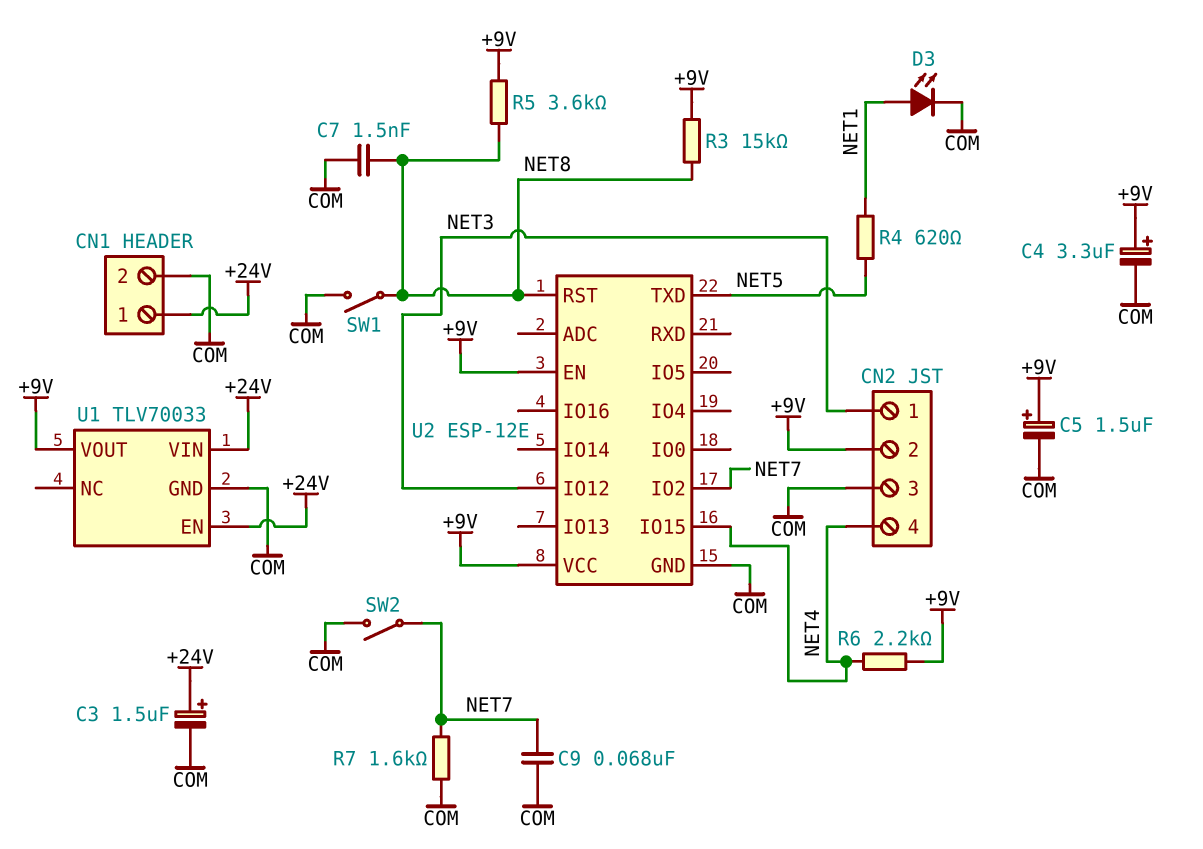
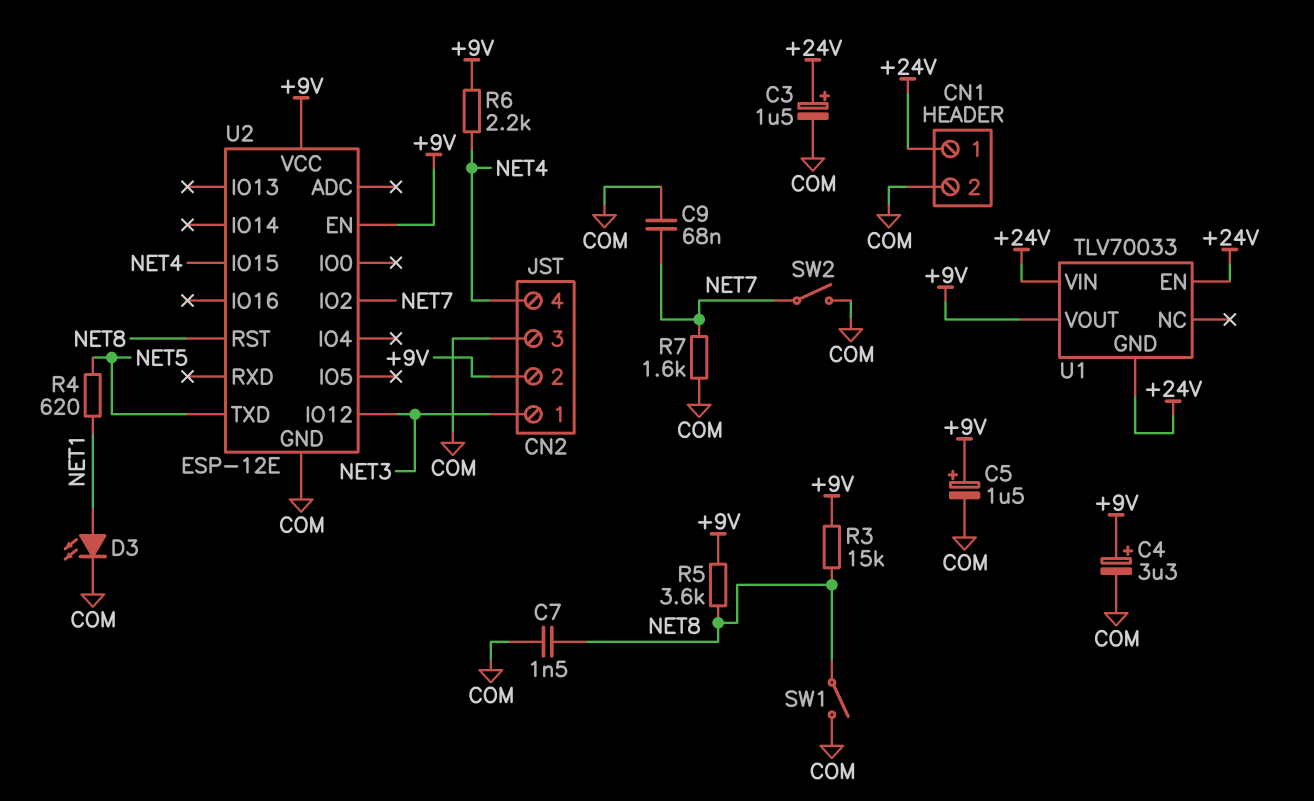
U1 pin GND: COM -> +24V

